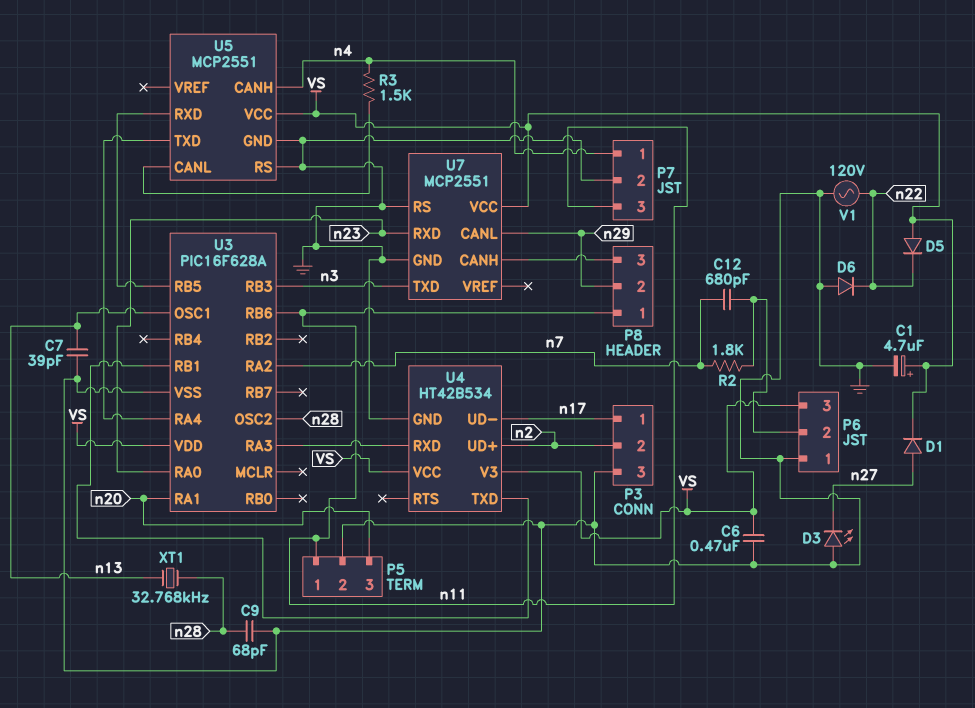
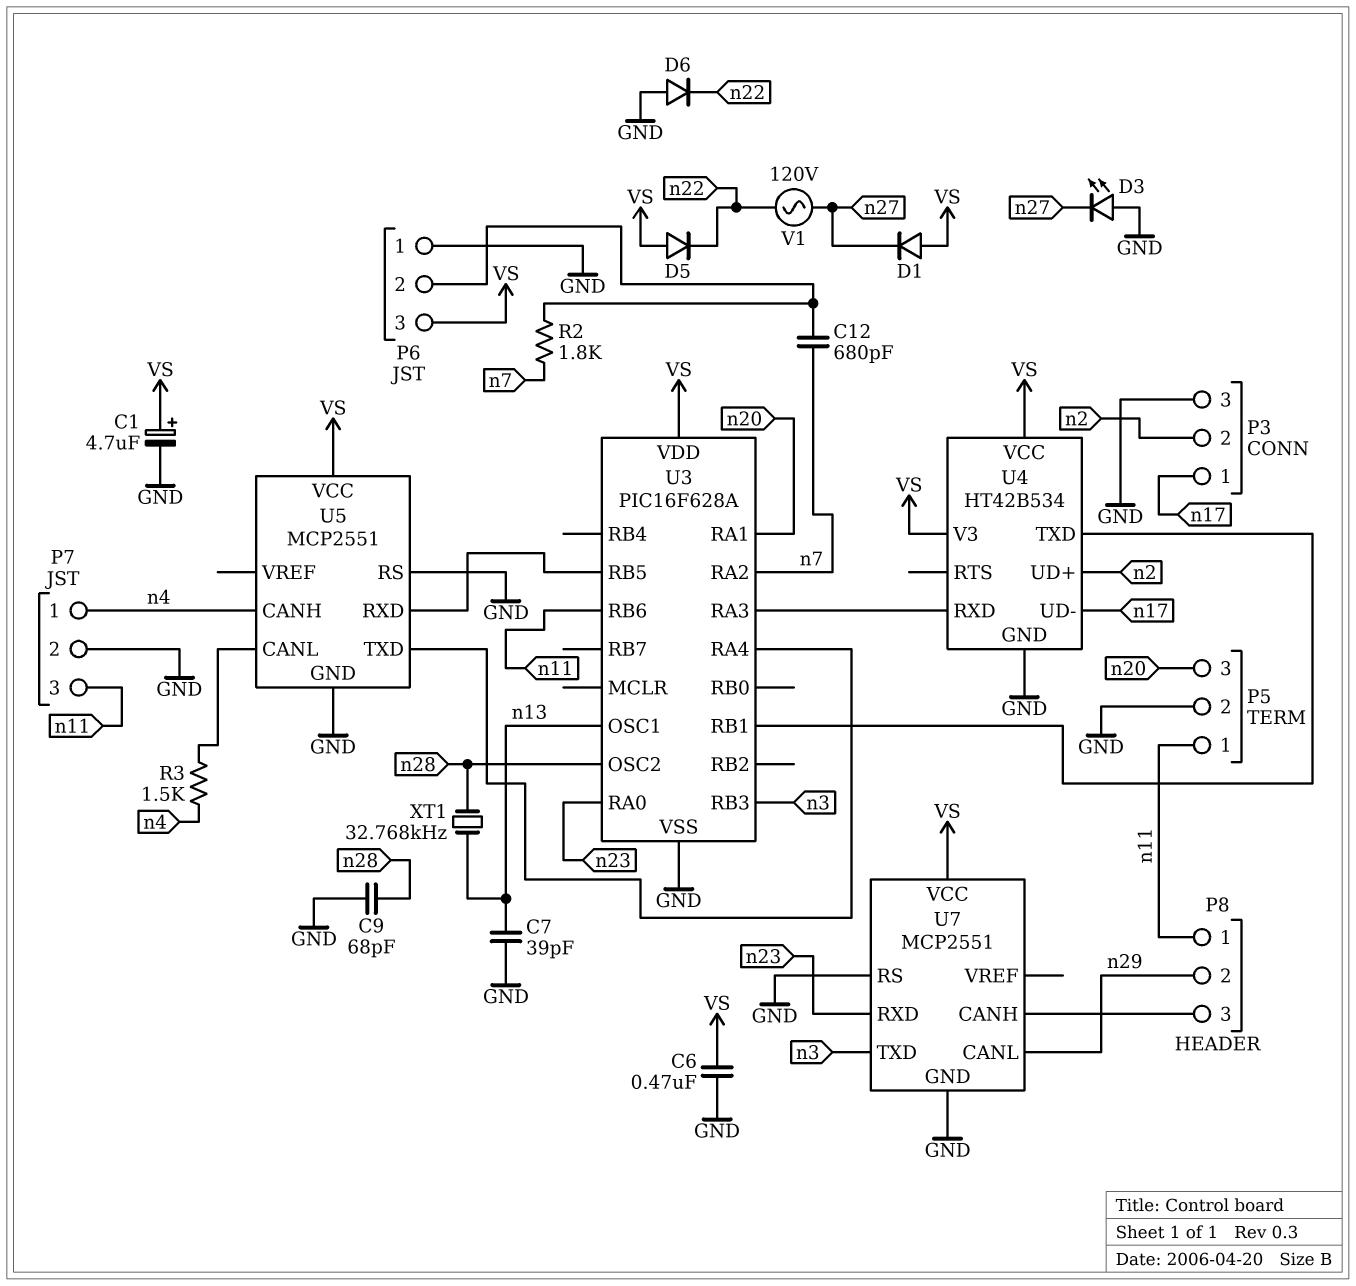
D1: diode (A n27, K VS) -> diode (A VS, K n27)
V1: AC 120V (GND, n22) -> AC 120V (n22, n27)

